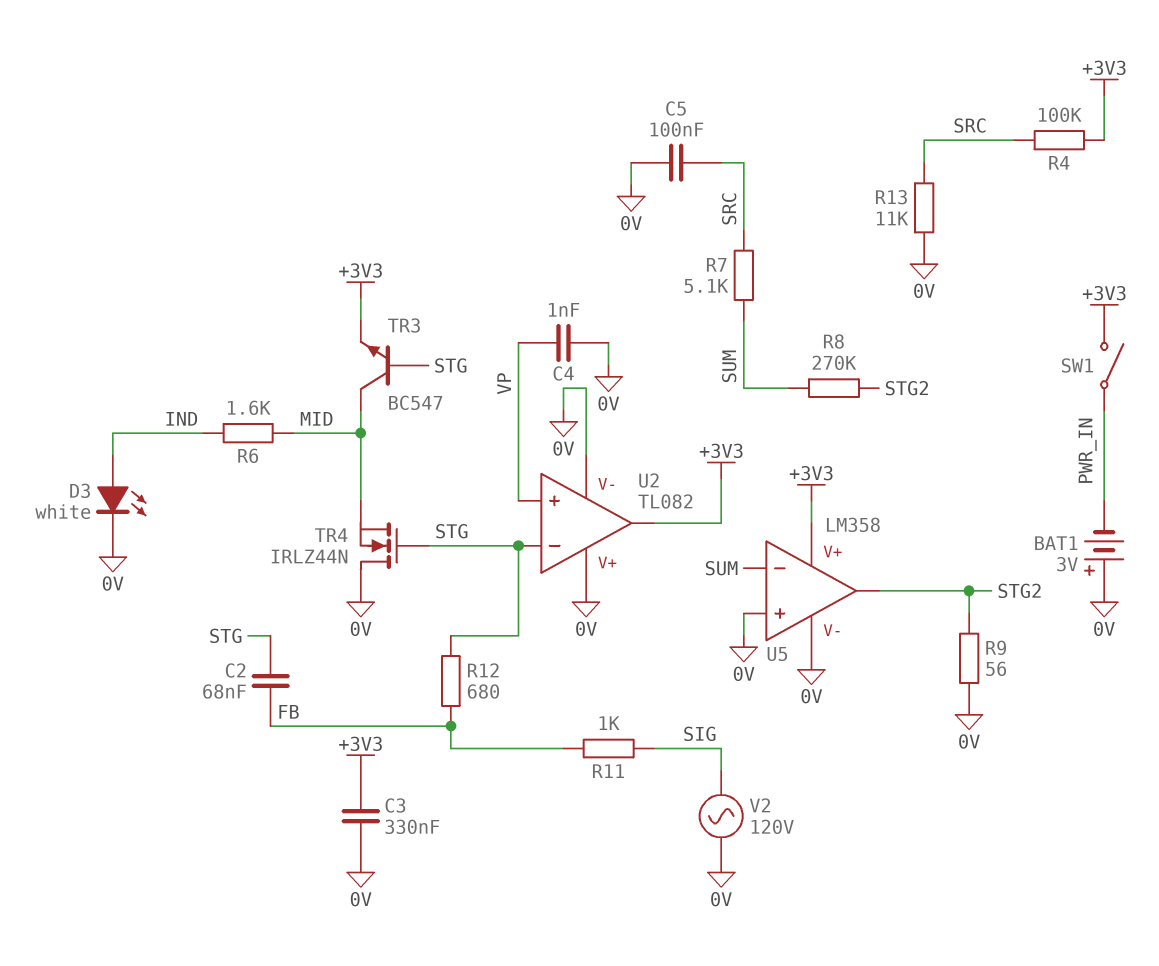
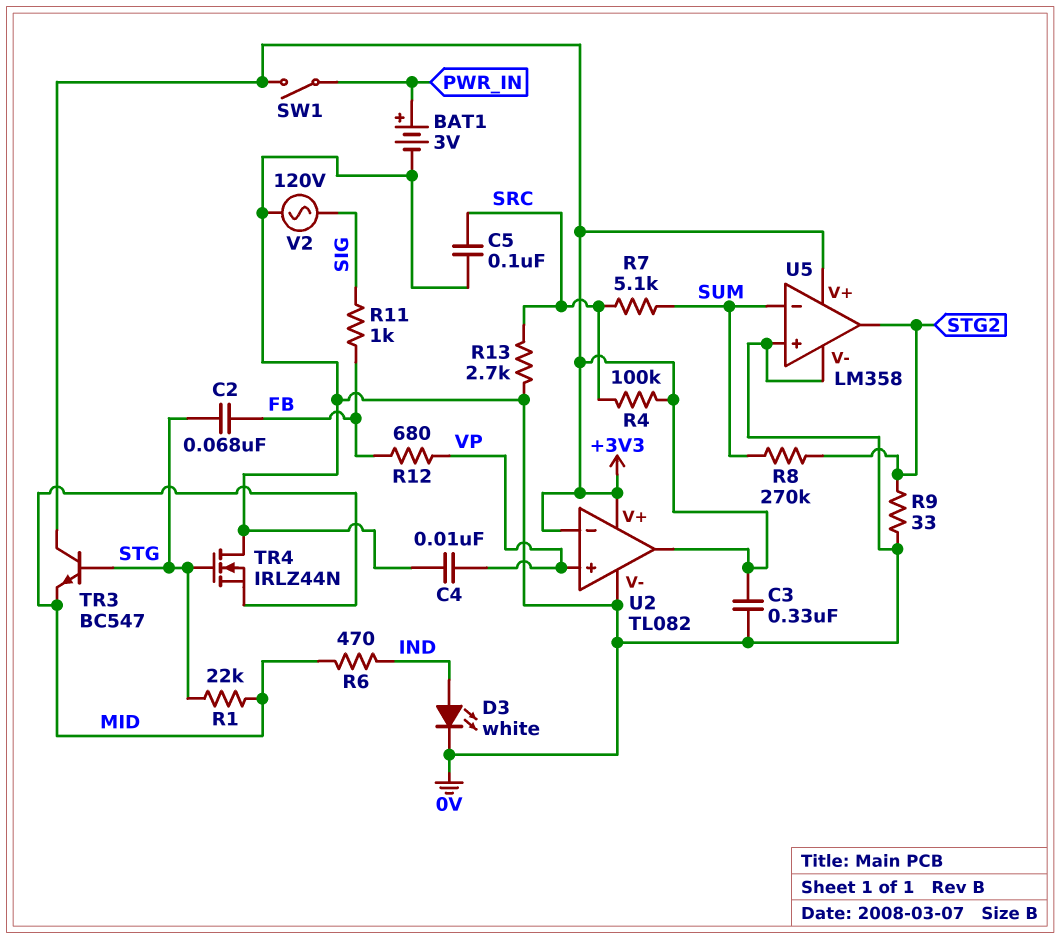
BAT1: 3V (plus 0V, minus PWR_IN) -> 3V (plus PWR_IN, minus 0V)
C4: 1nF (0V, VP) -> 10nF (0V, VP)
R1: none -> 22k (MID, STG)
R6: 1.6k (IND, MID) -> 470 (IND, MID)
R9: 56 (0V, STG2) -> 33 (0V, STG2)
R12: 680 (FB, STG) -> 680 (FB, VP)
R13: 11k (0V, SRC) -> 2.7k (0V, SRC)
TR3: NPN BC547 (B STG, C MID, E +3V3) -> NPN BC547 (B STG, C +3V3, E MID)
U2 pin V+: 0V -> +3V3
U2 pin in-: STG -> +3V3

